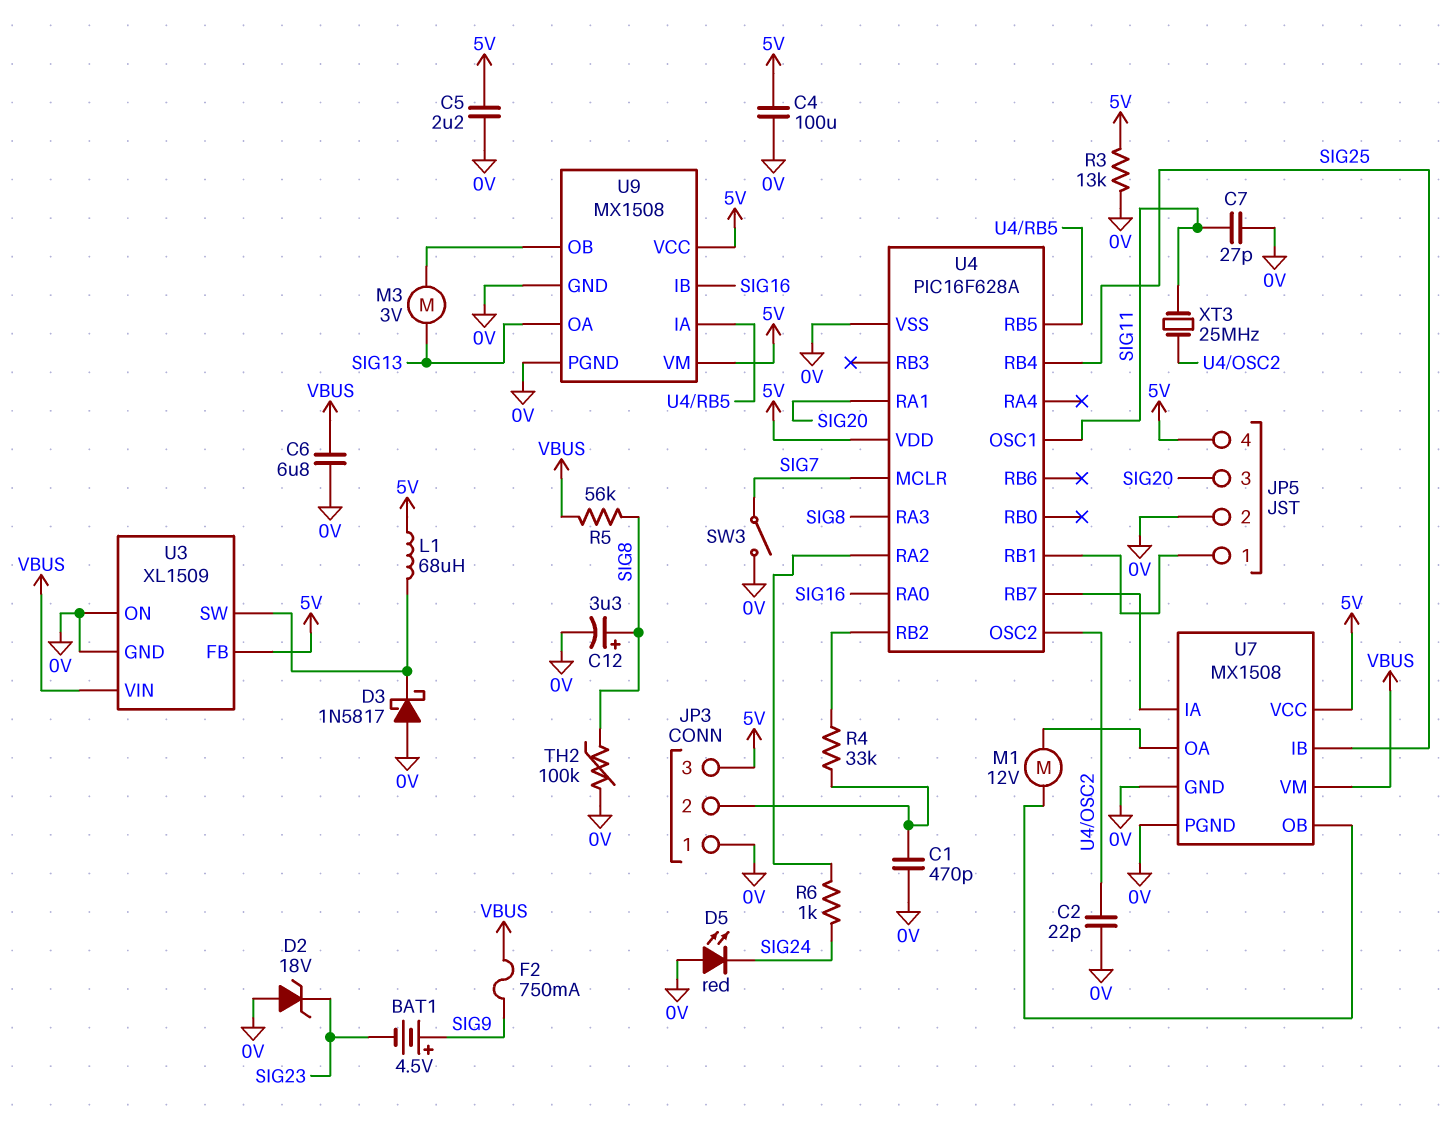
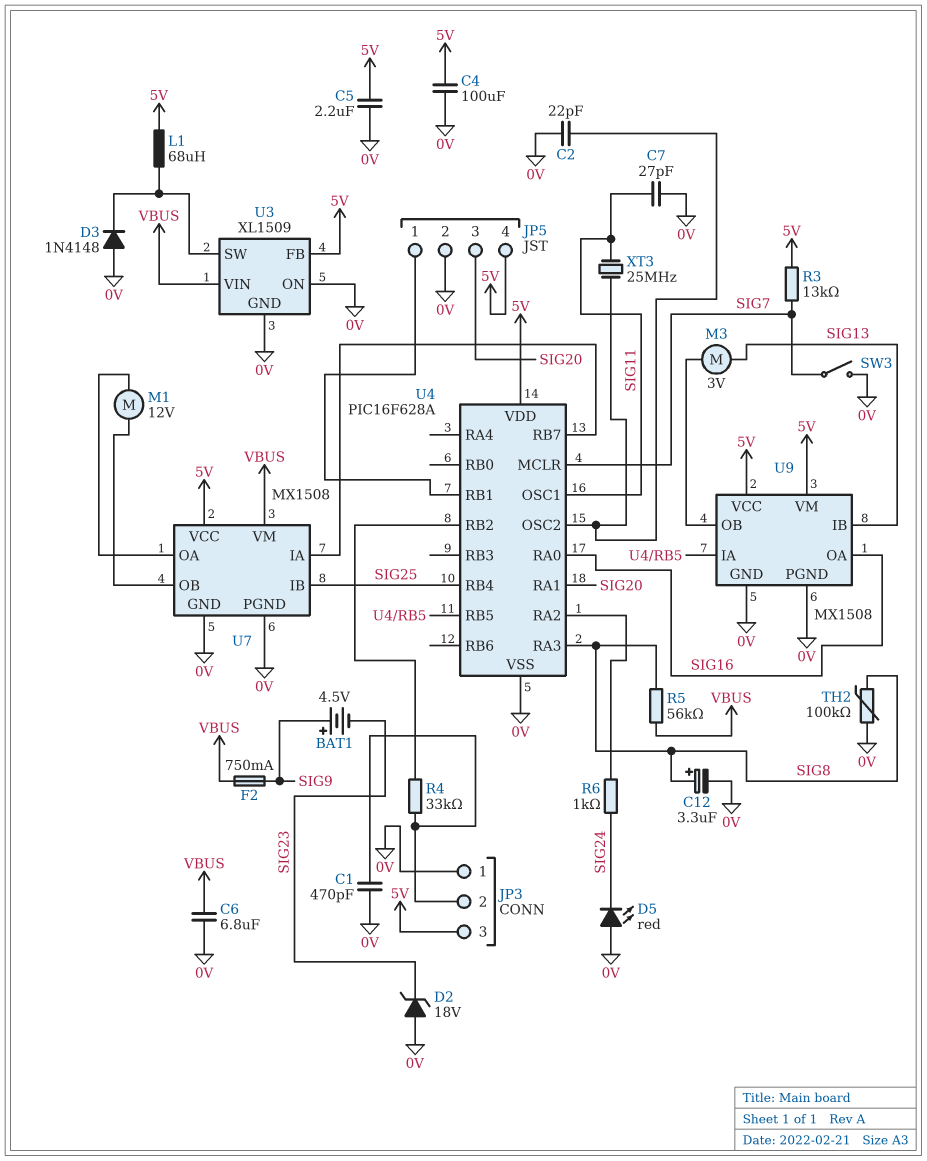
D3: schottky 1N5817 (A 0V, K U3/SW) -> diode 1N4148 (A 0V, K U3/SW)
R3: 13k (0V, 5V) -> 13k (5V, SIG7)
U9 pin IB: SIG16 -> SIG13
U9 pin OA: SIG13 -> SIG16

